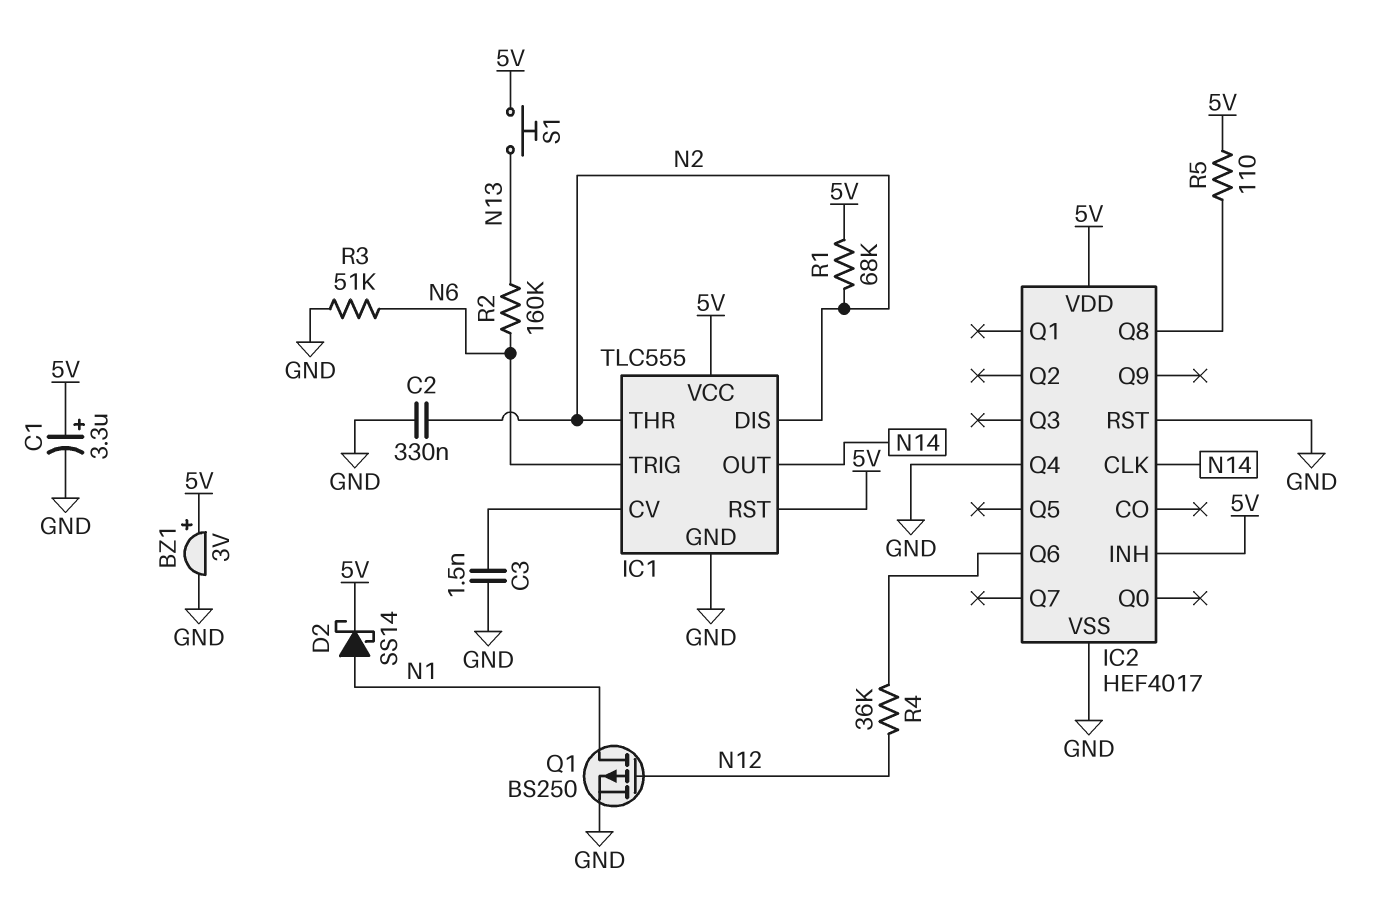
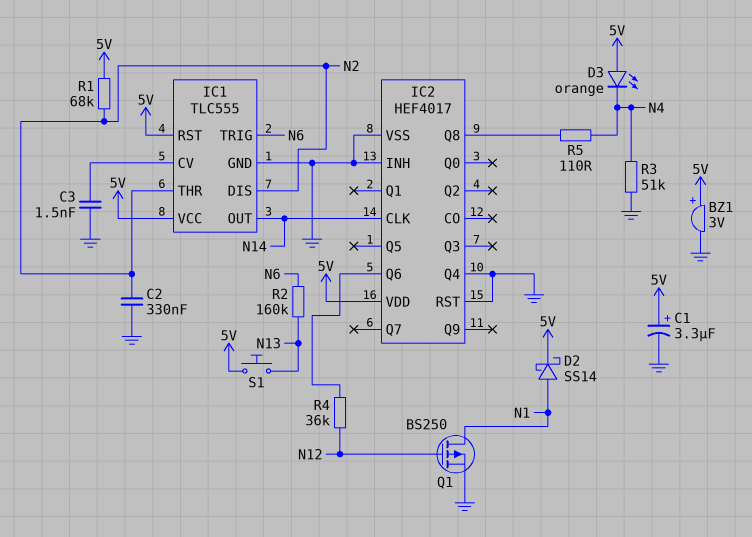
D3: none -> LED orange (A 5V, K N4)
IC2 pin INH: 5V -> GND
R3: 51k (GND, N6) -> 51k (GND, N4)
R5: 110 (5V, IC2/Q8) -> 110 (IC2/Q8, N4)

